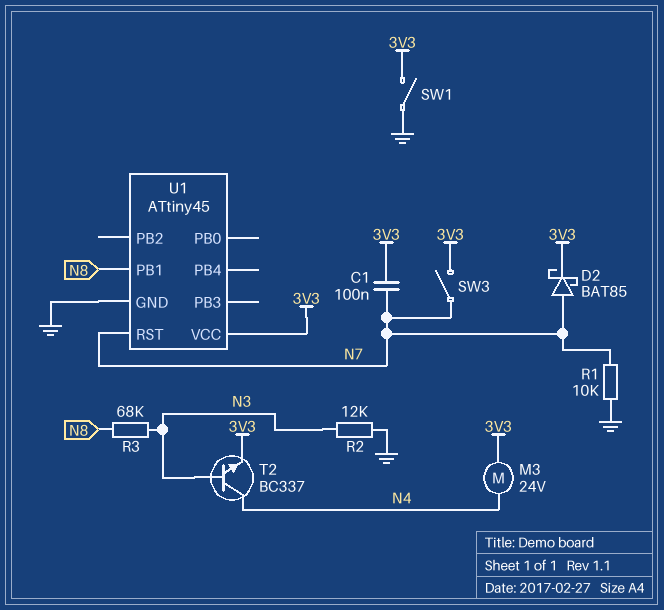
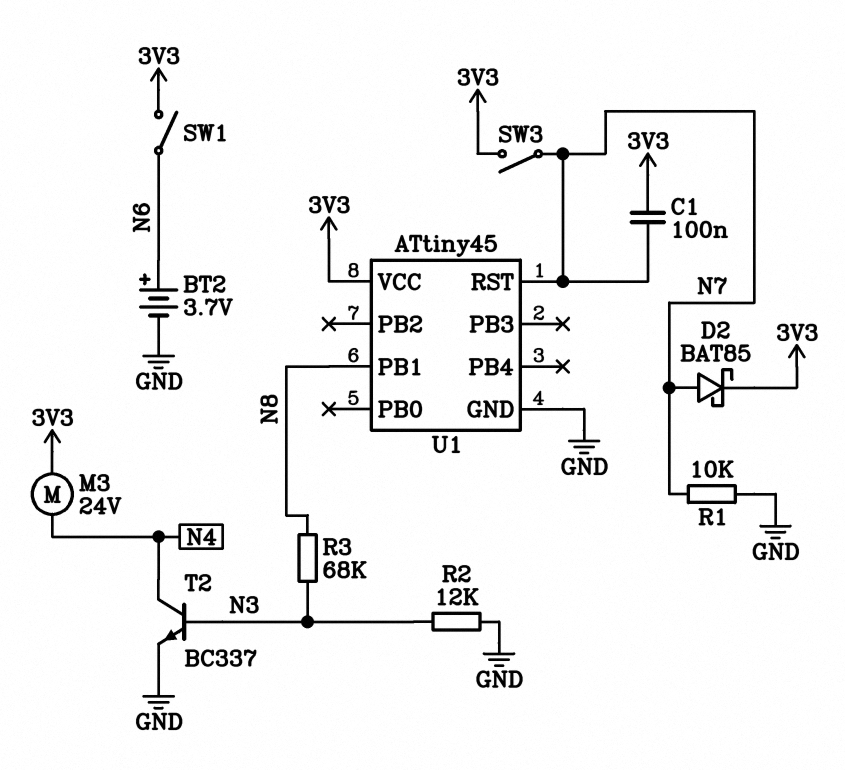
BT2: none -> 3.7V (plus N6, minus GND)
SW1: switch (3V3, GND) -> switch (3V3, N6)
T2: NPN BC337 (B N3, C N4, E 3V3) -> NPN BC337 (B N3, C N4, E GND)

